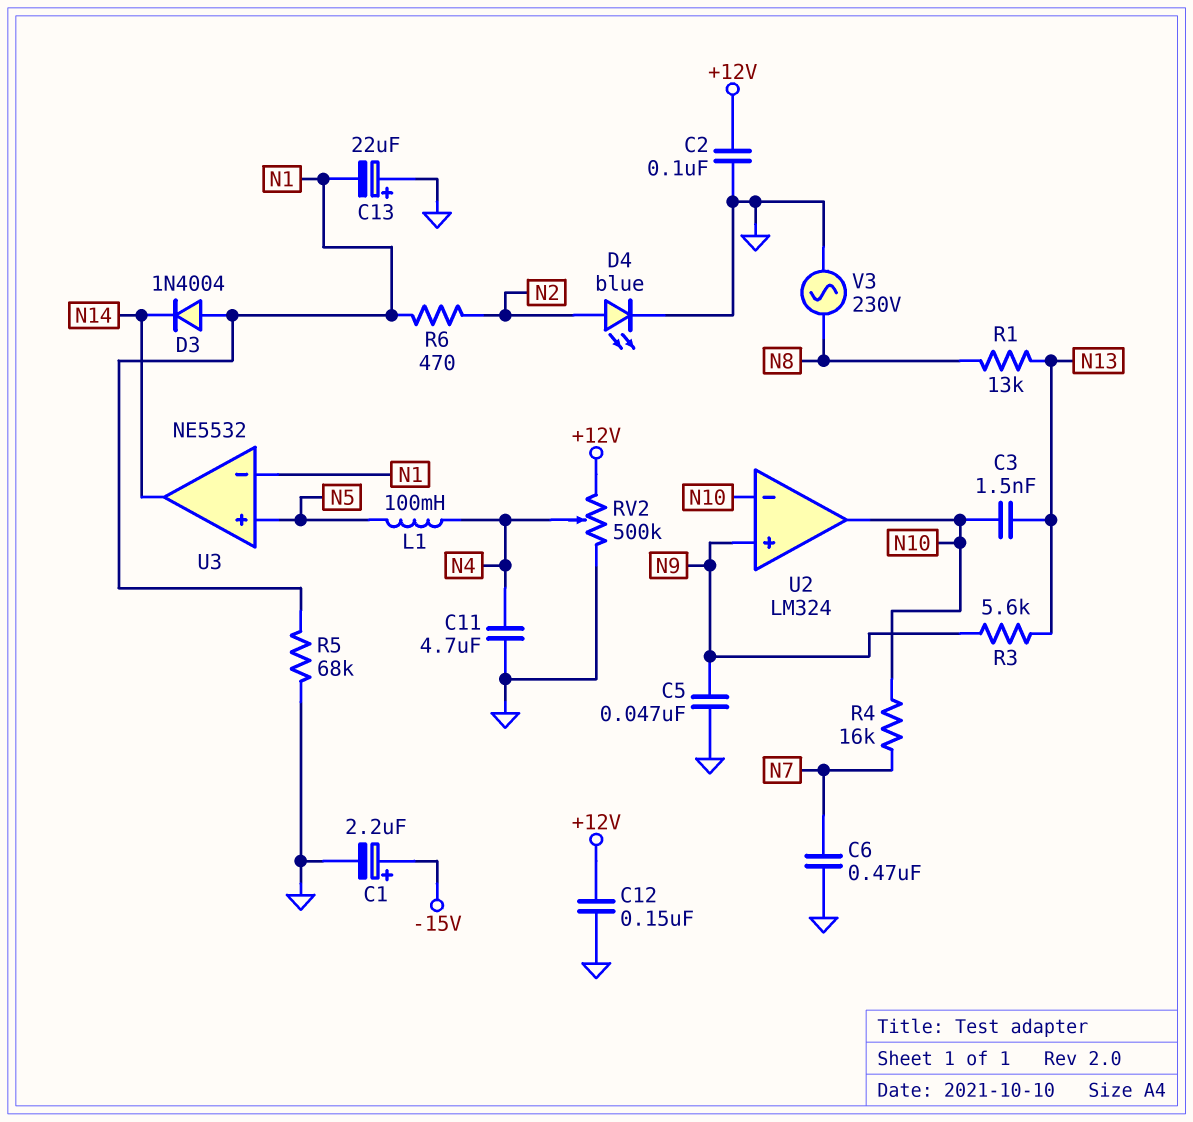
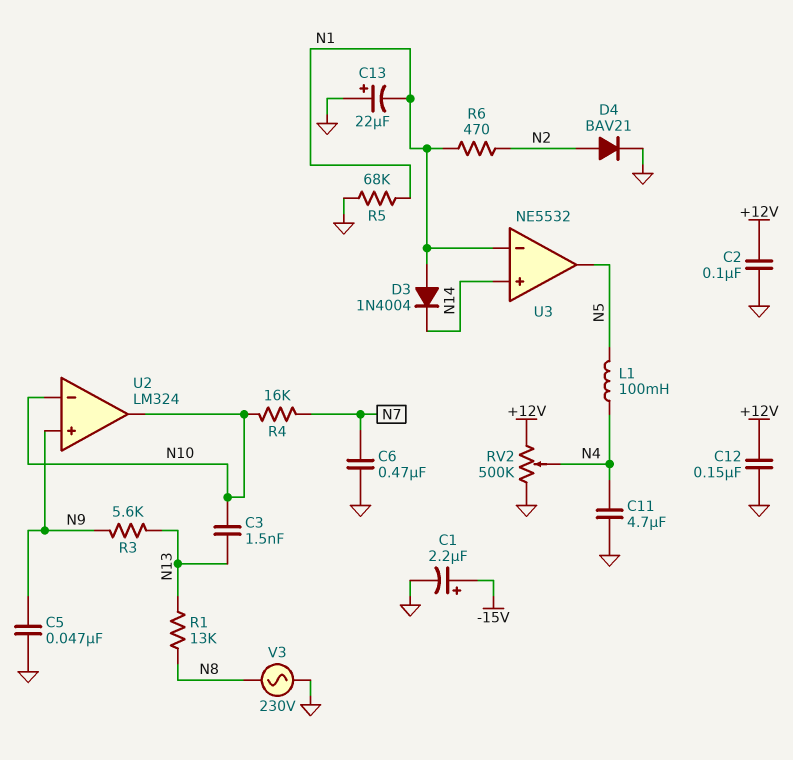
D4: LED blue (A N2, K GND) -> diode BAV21 (A N2, K GND)
U3 pin in+: N5 -> N14
U3 pin out: N14 -> N5

